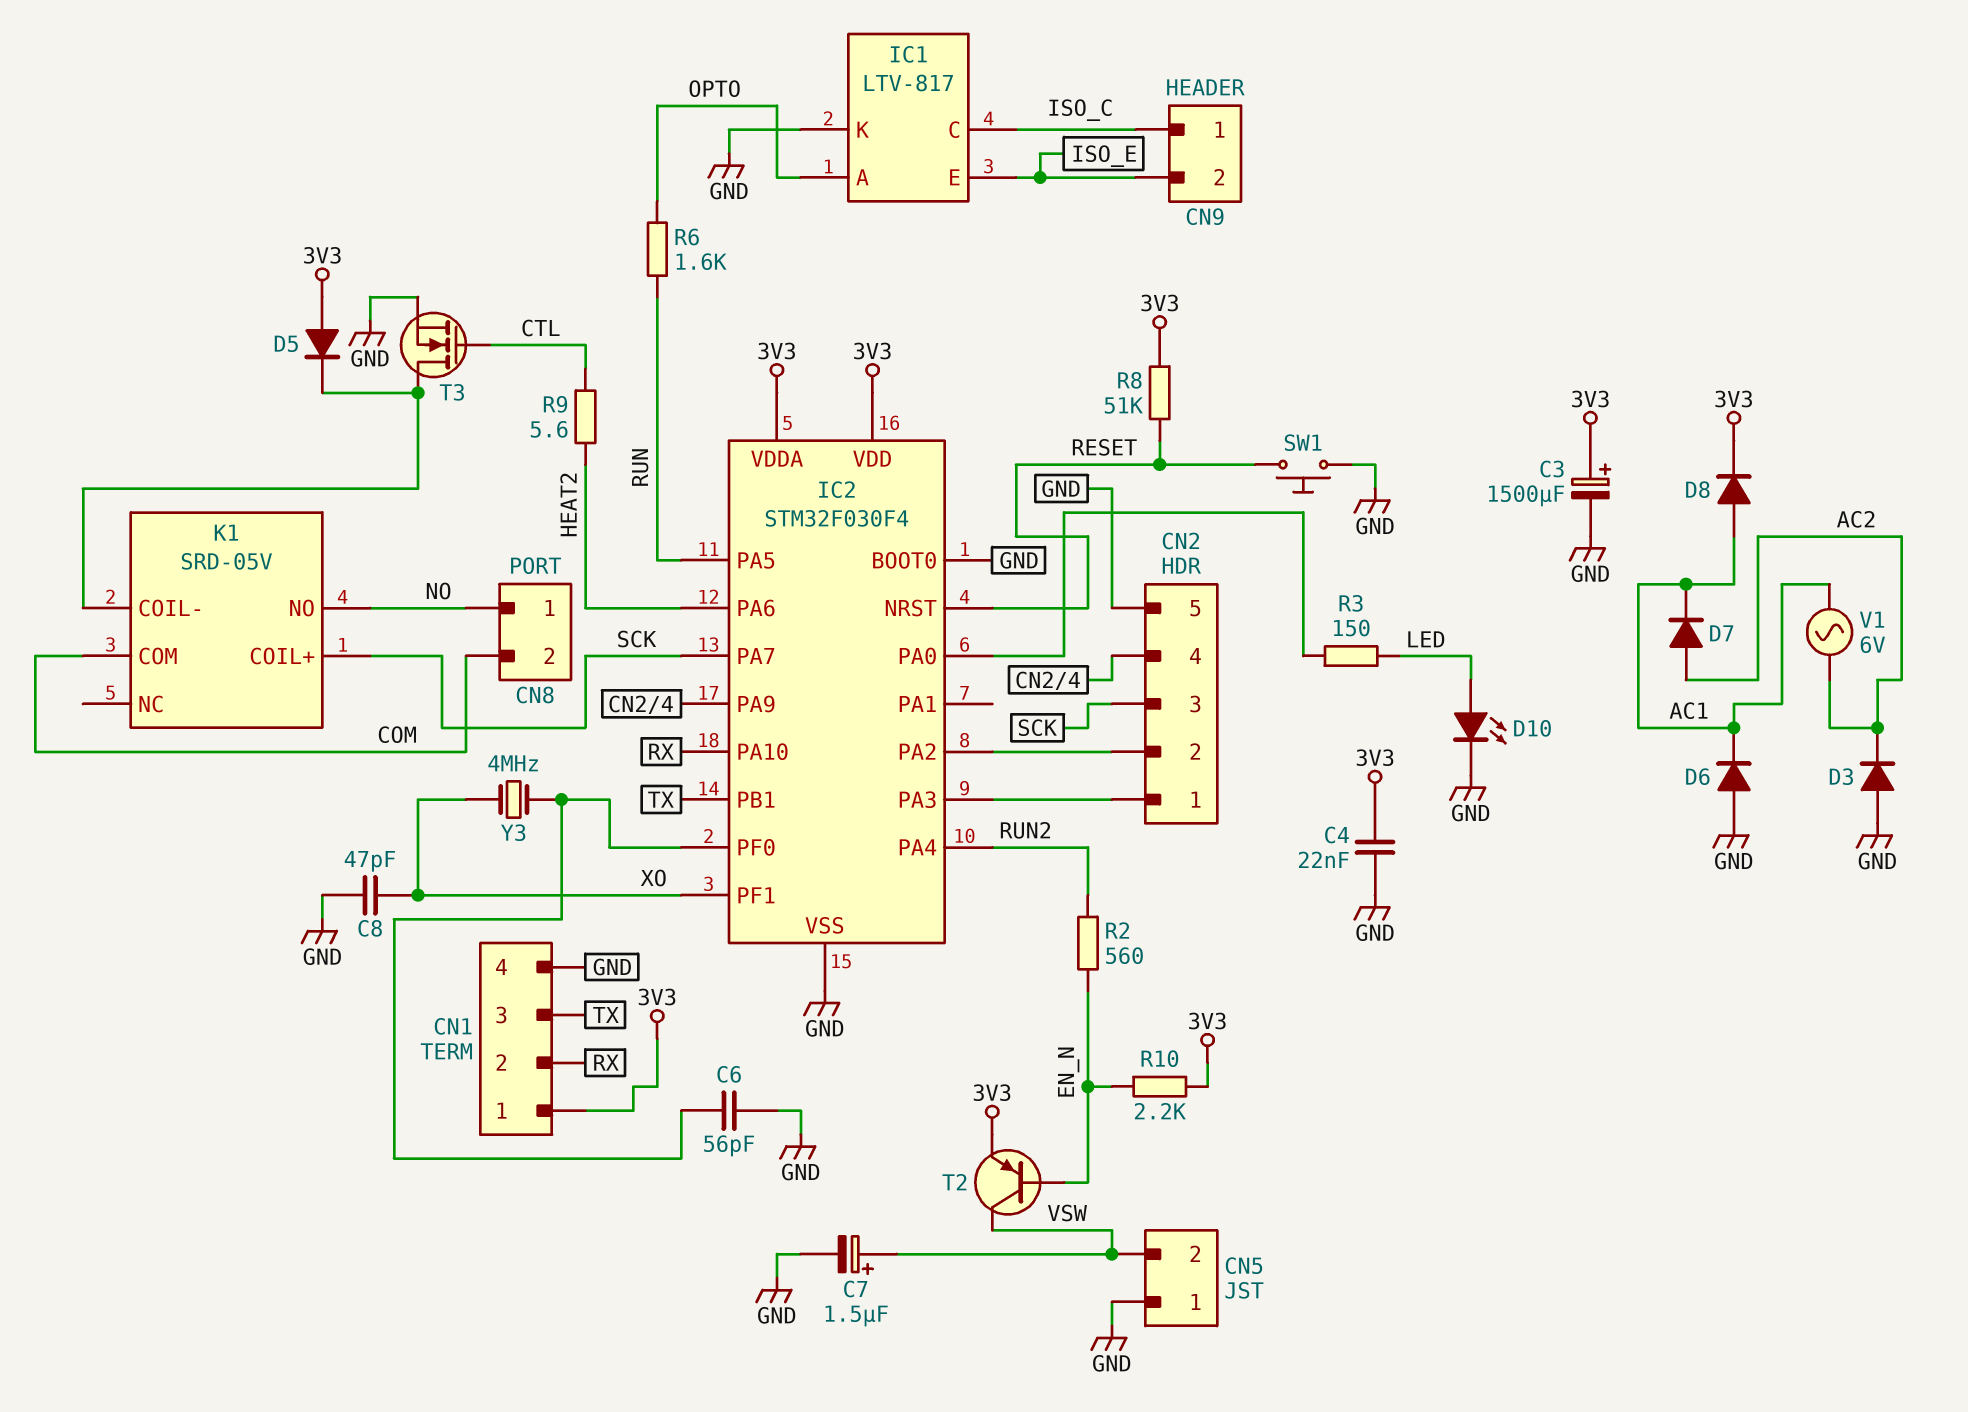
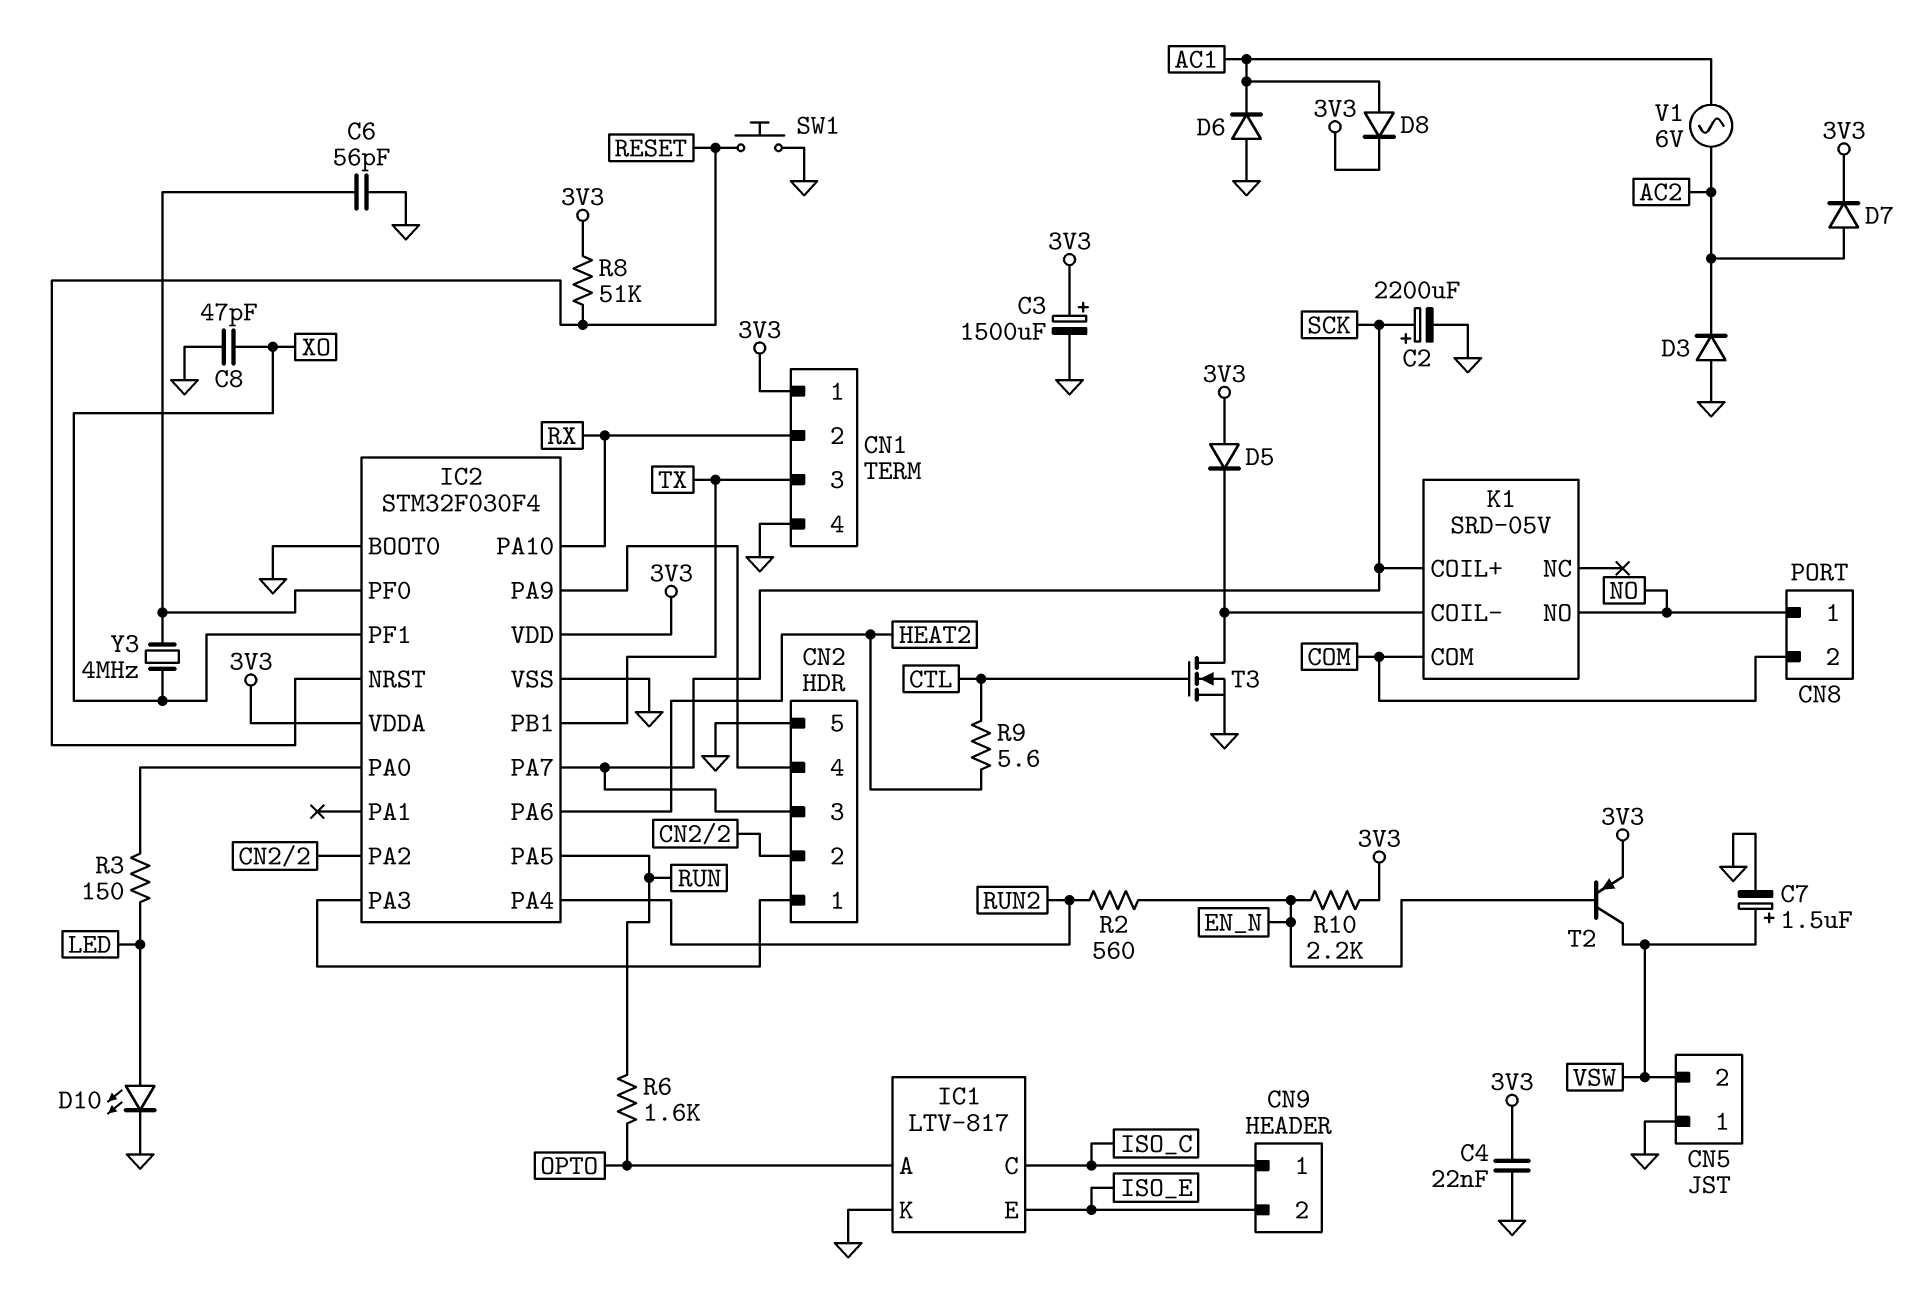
C2: none -> 2200uF (plus SCK, minus GND)
D7: diode (A AC2, K AC1) -> diode (A AC2, K 3V3)

